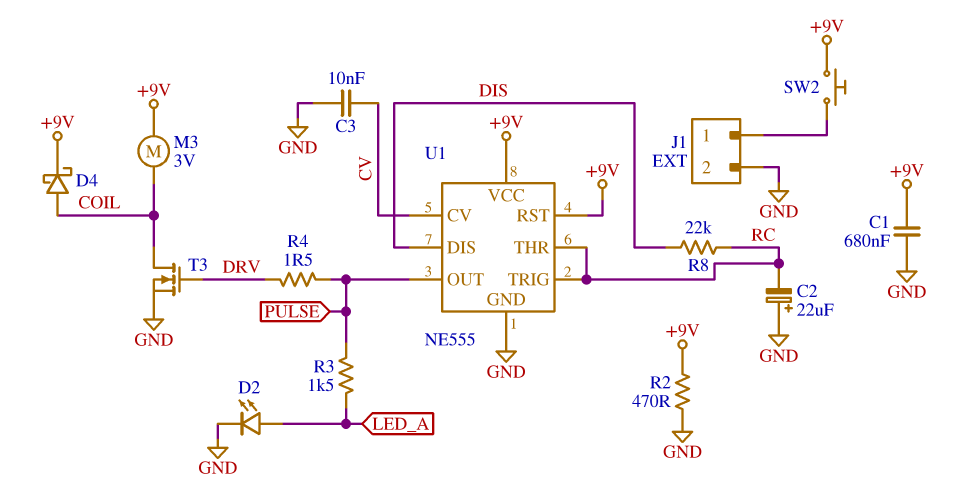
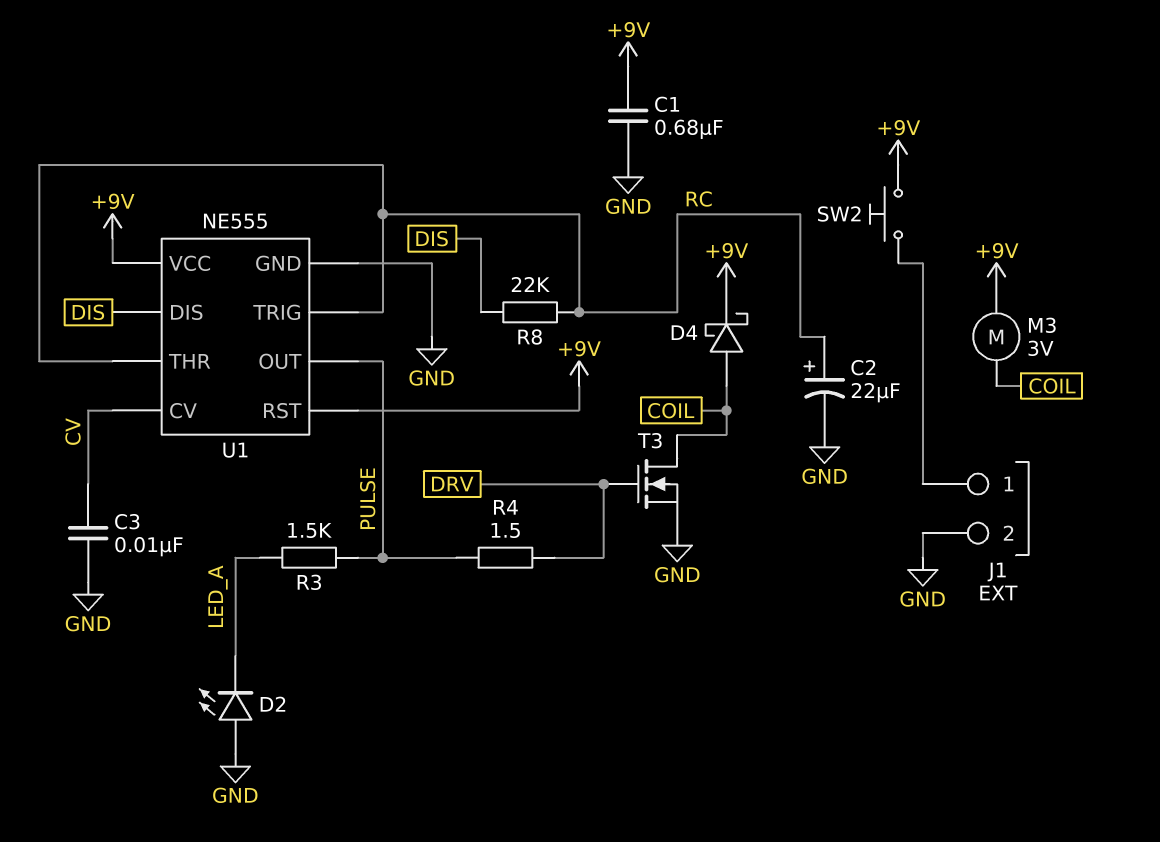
C2: 22uF (plus GND, minus RC) -> 22uF (plus RC, minus GND)
D2: LED (A LED_A, K GND) -> LED (A GND, K LED_A)
R2: 470 (+9V, GND) -> none

